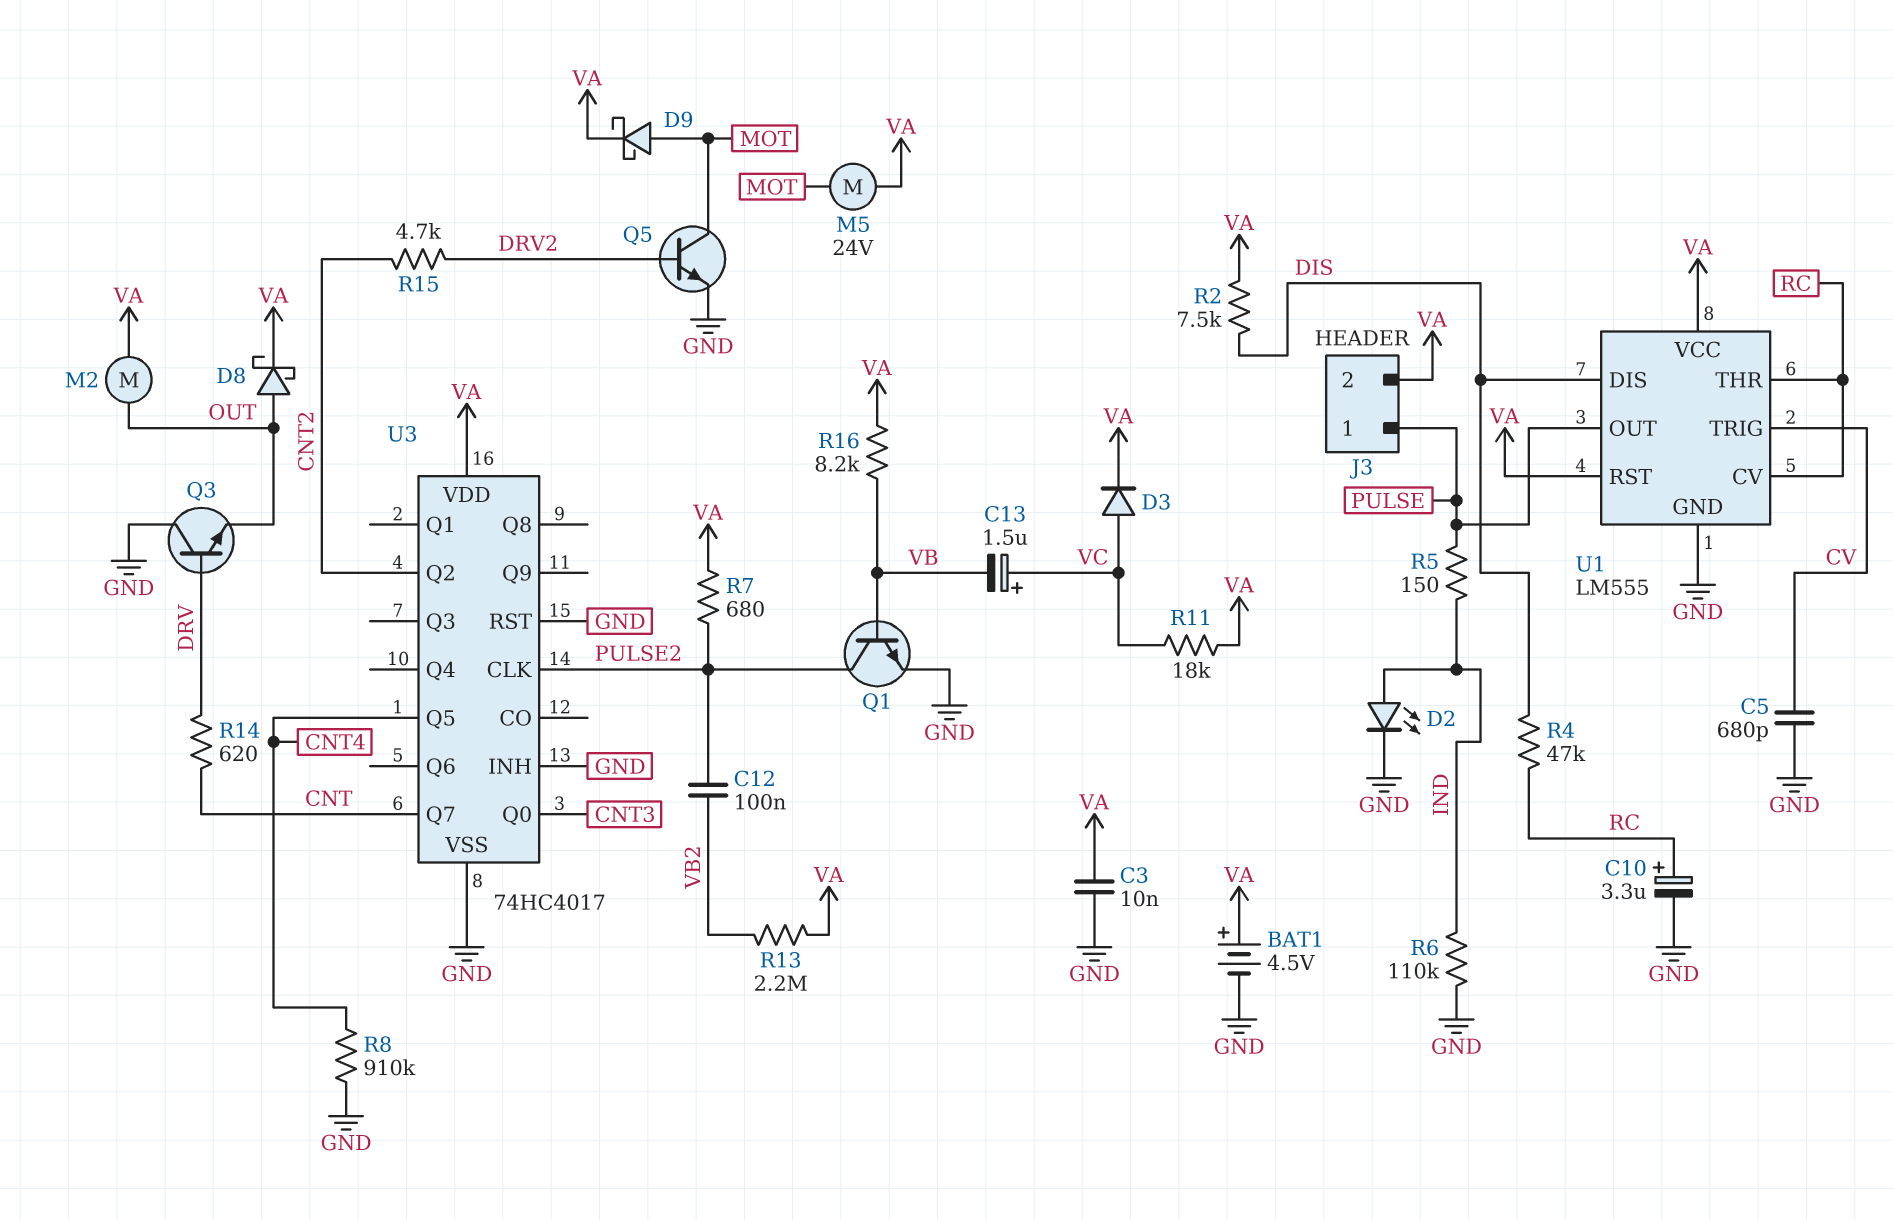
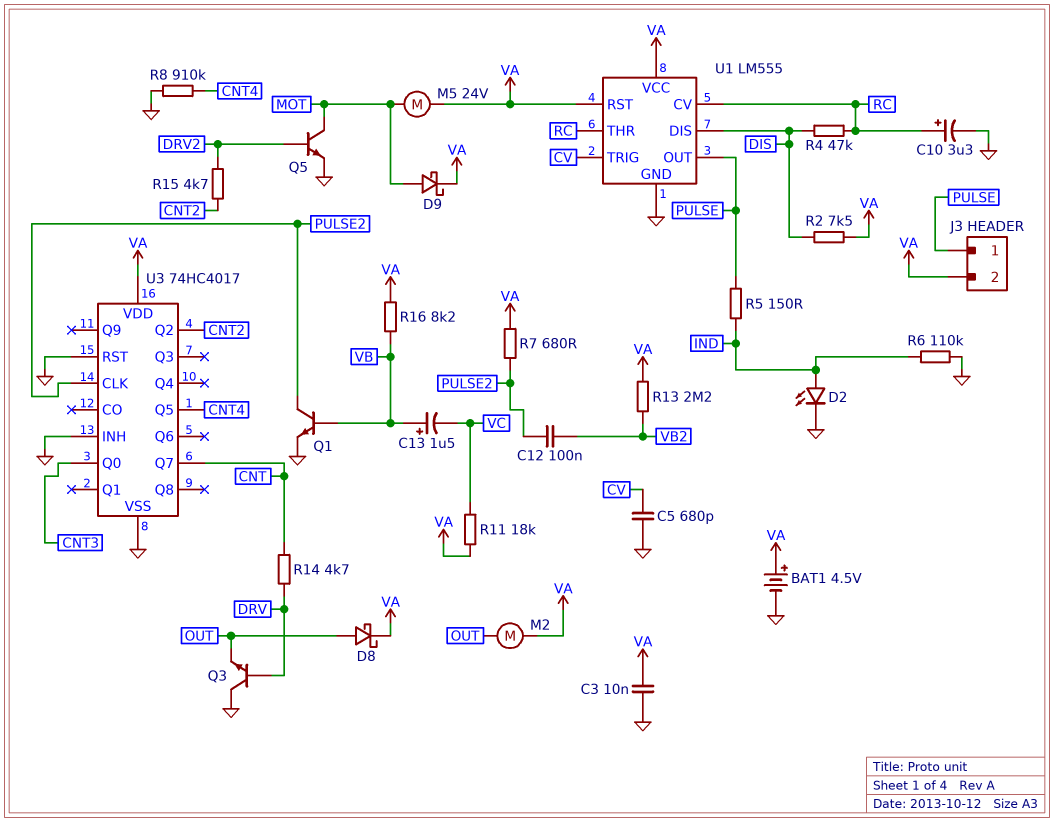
C13: 1.5uF (plus VC, minus VB) -> 1.5uF (plus VB, minus VC)
D3: diode (A VC, K VA) -> none
R14: 620 (CNT, DRV) -> 4.7k (CNT, DRV)

